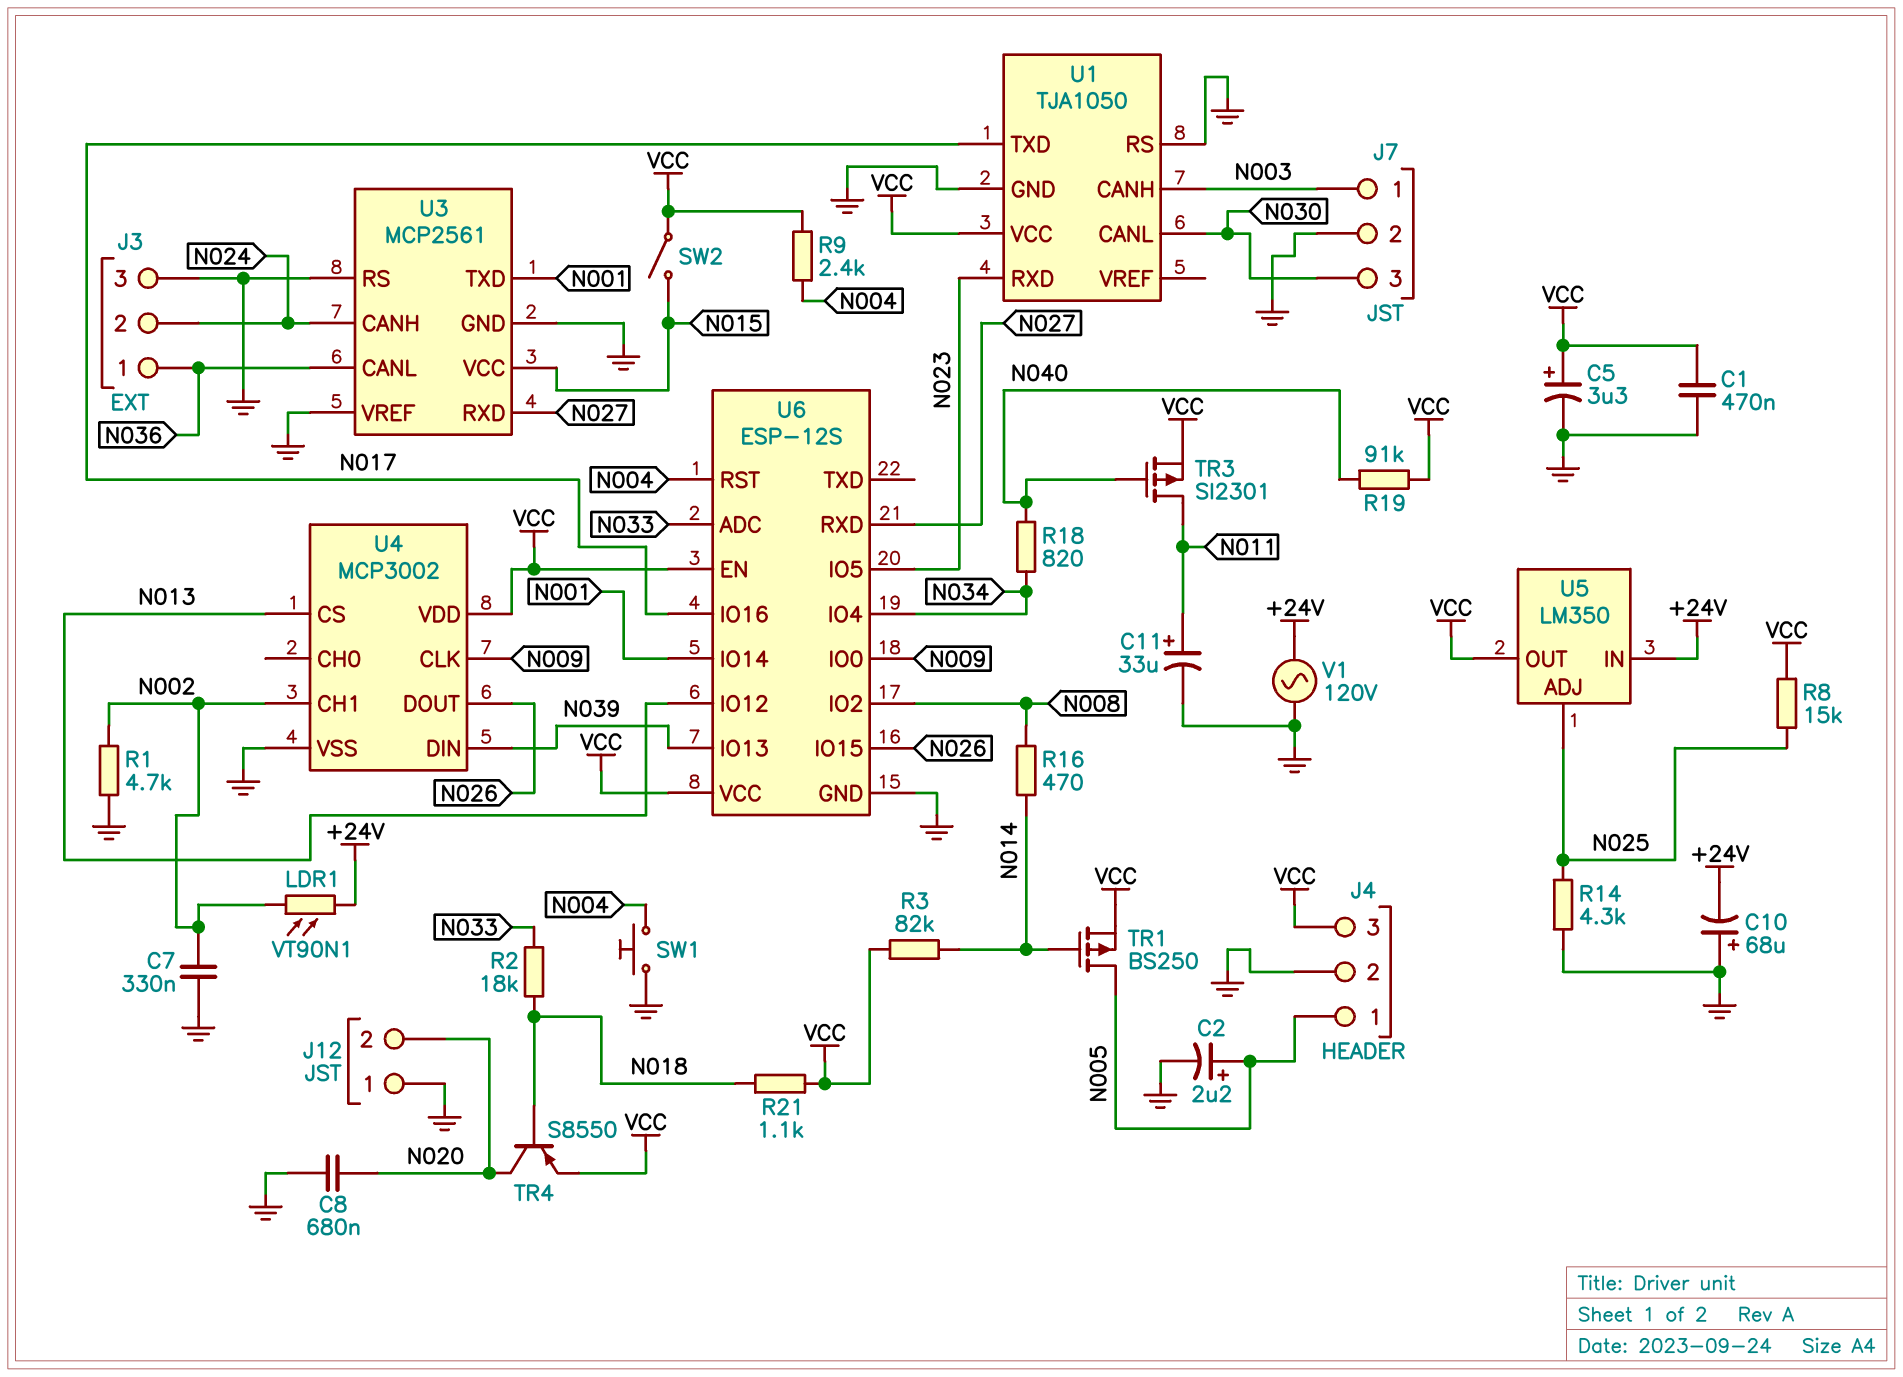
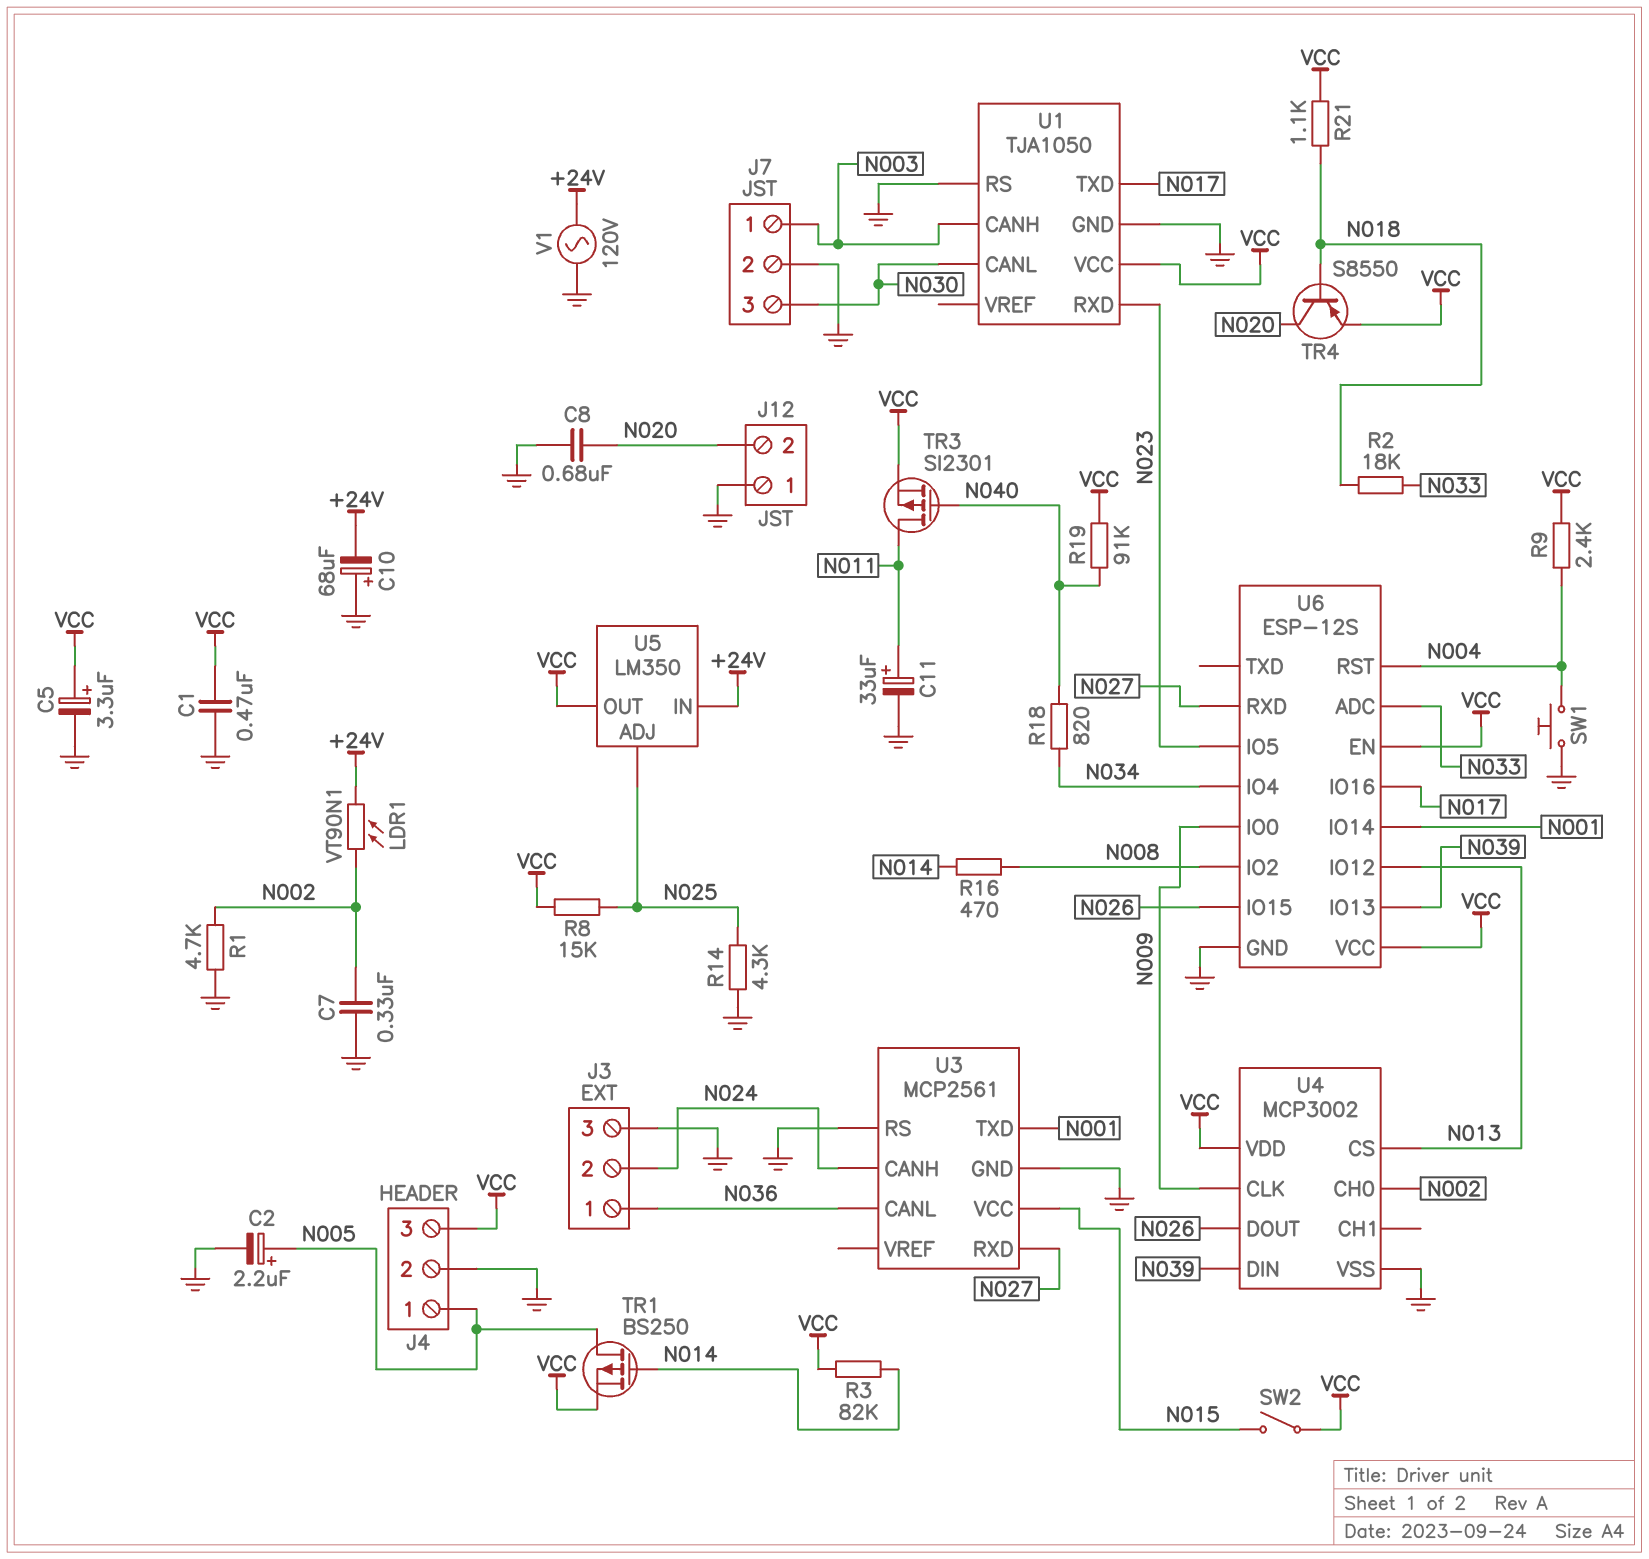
U3 pin VREF: GND -> none
U4 pin CH0: none -> N002
U4 pin CH1: N002 -> none

